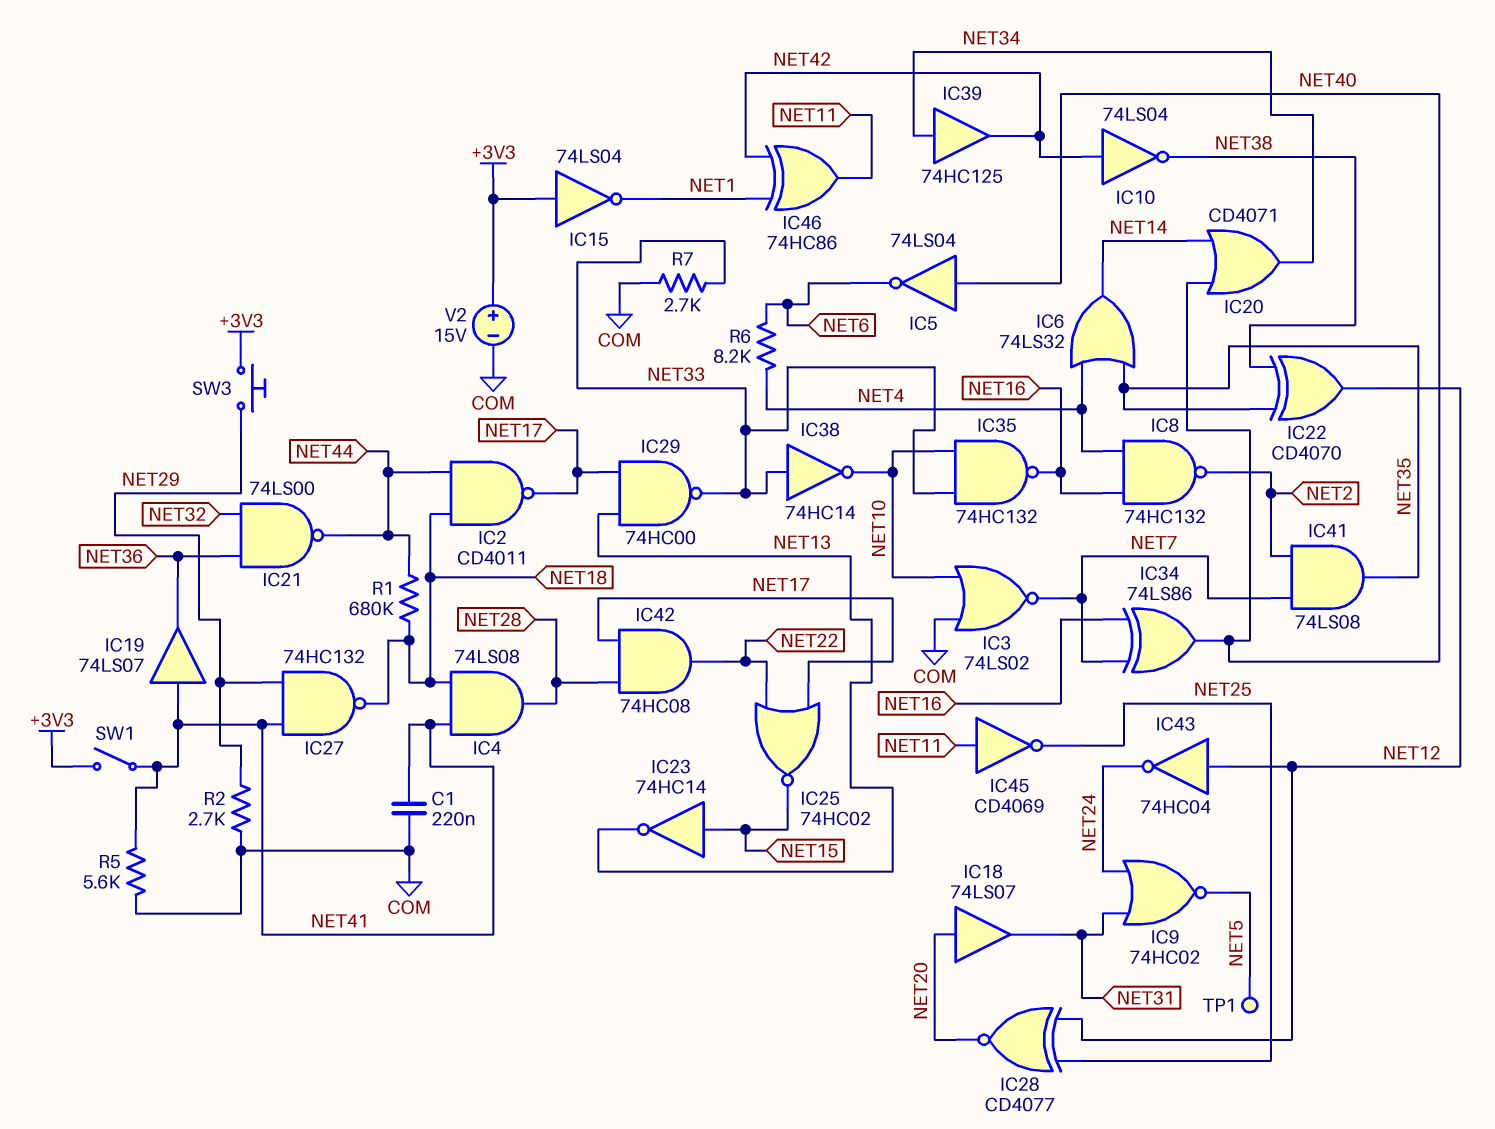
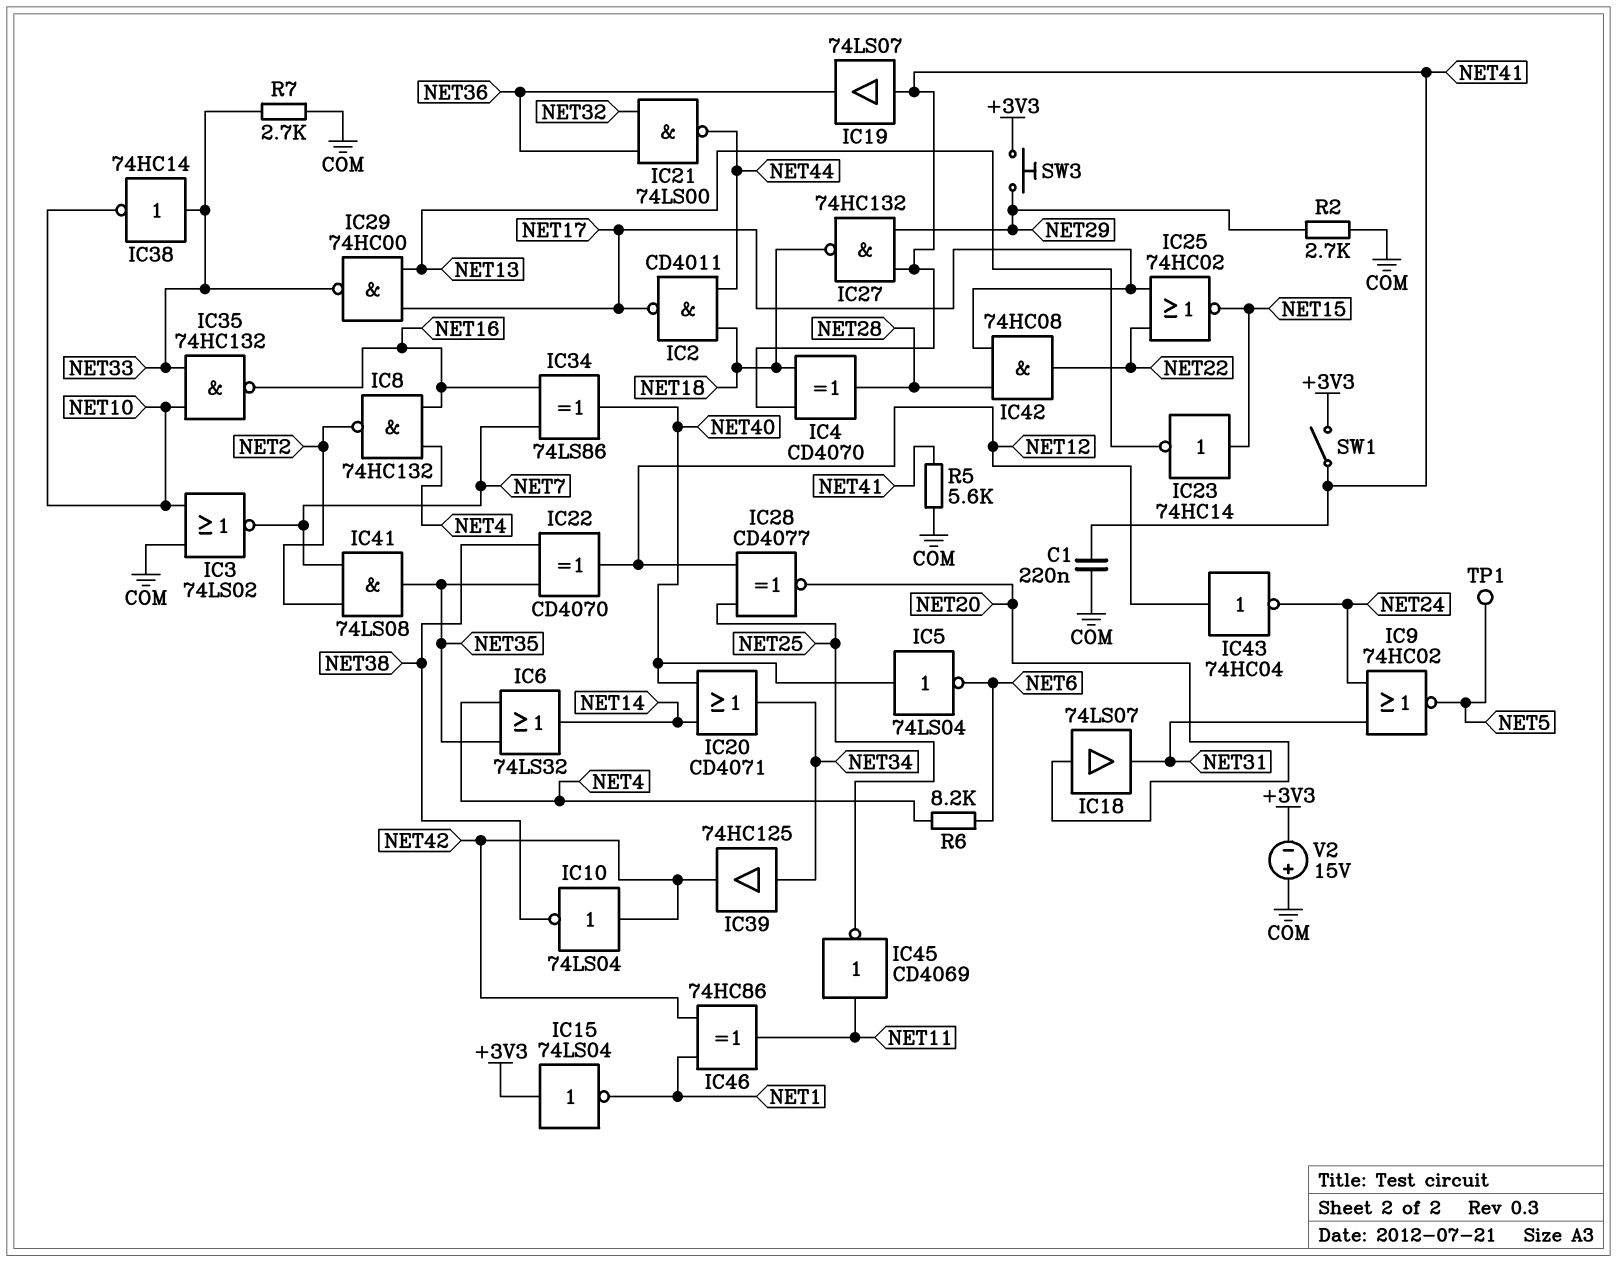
IC4: AND 74LS08 (in NET18, in NET41, out NET28) -> XOR CD4070 (in NET18, in NET41, out NET28)
R1: 680k (NET18, NET44) -> none
V2: 15V (plus +3V3, minus COM) -> 15V (plus COM, minus +3V3)

